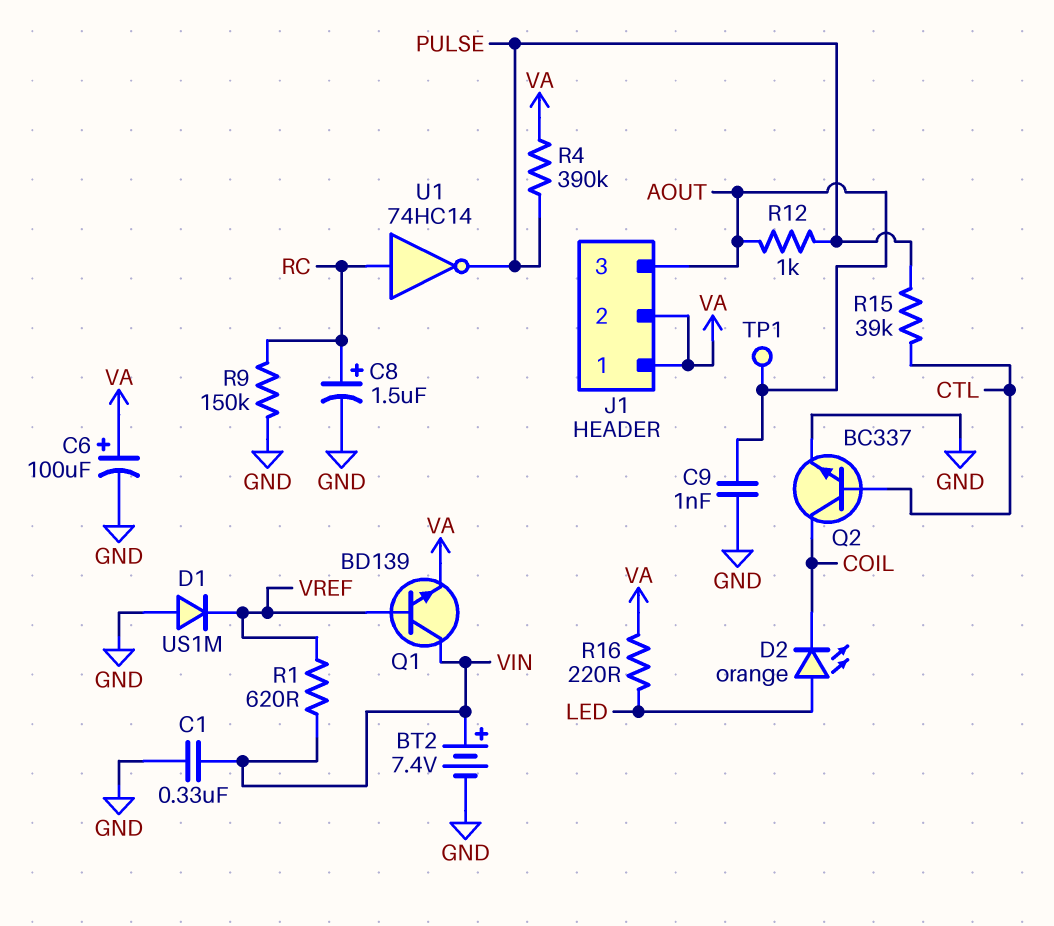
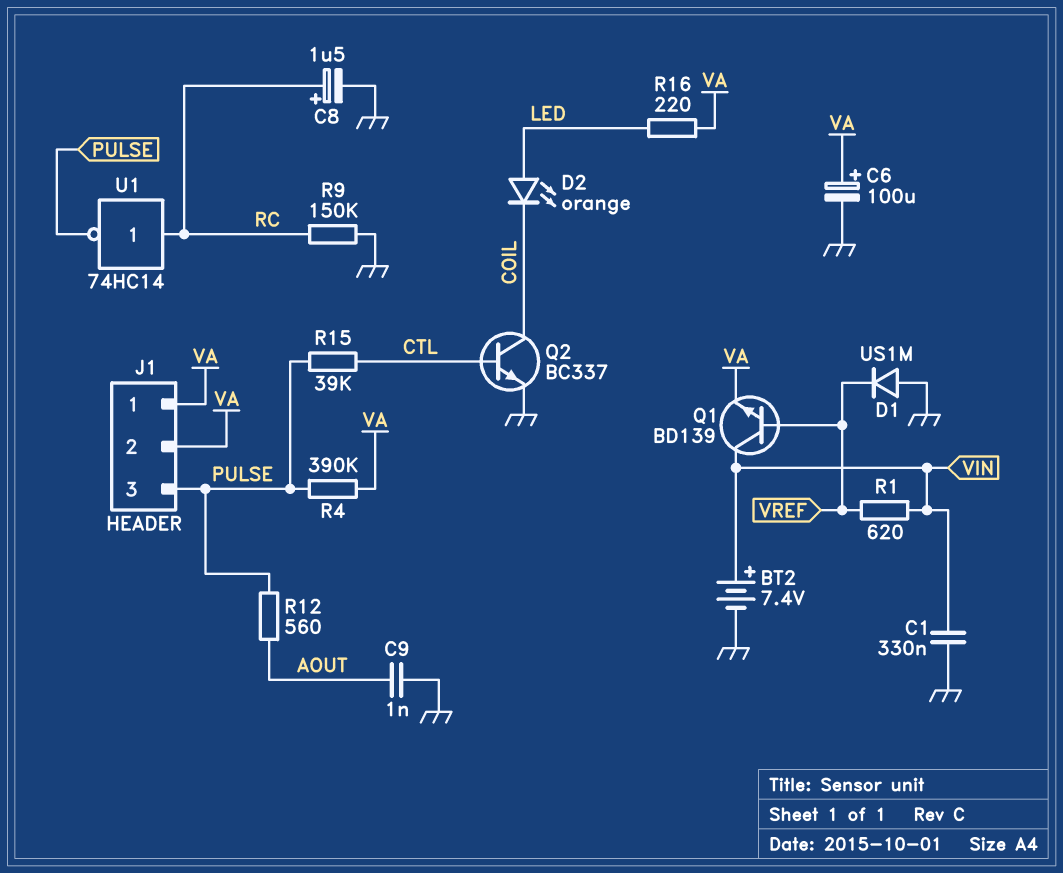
J1 pin 3: AOUT -> PULSE
R12: 1k (AOUT, PULSE) -> 560 (AOUT, PULSE)
TP1: test point (AOUT) -> none

